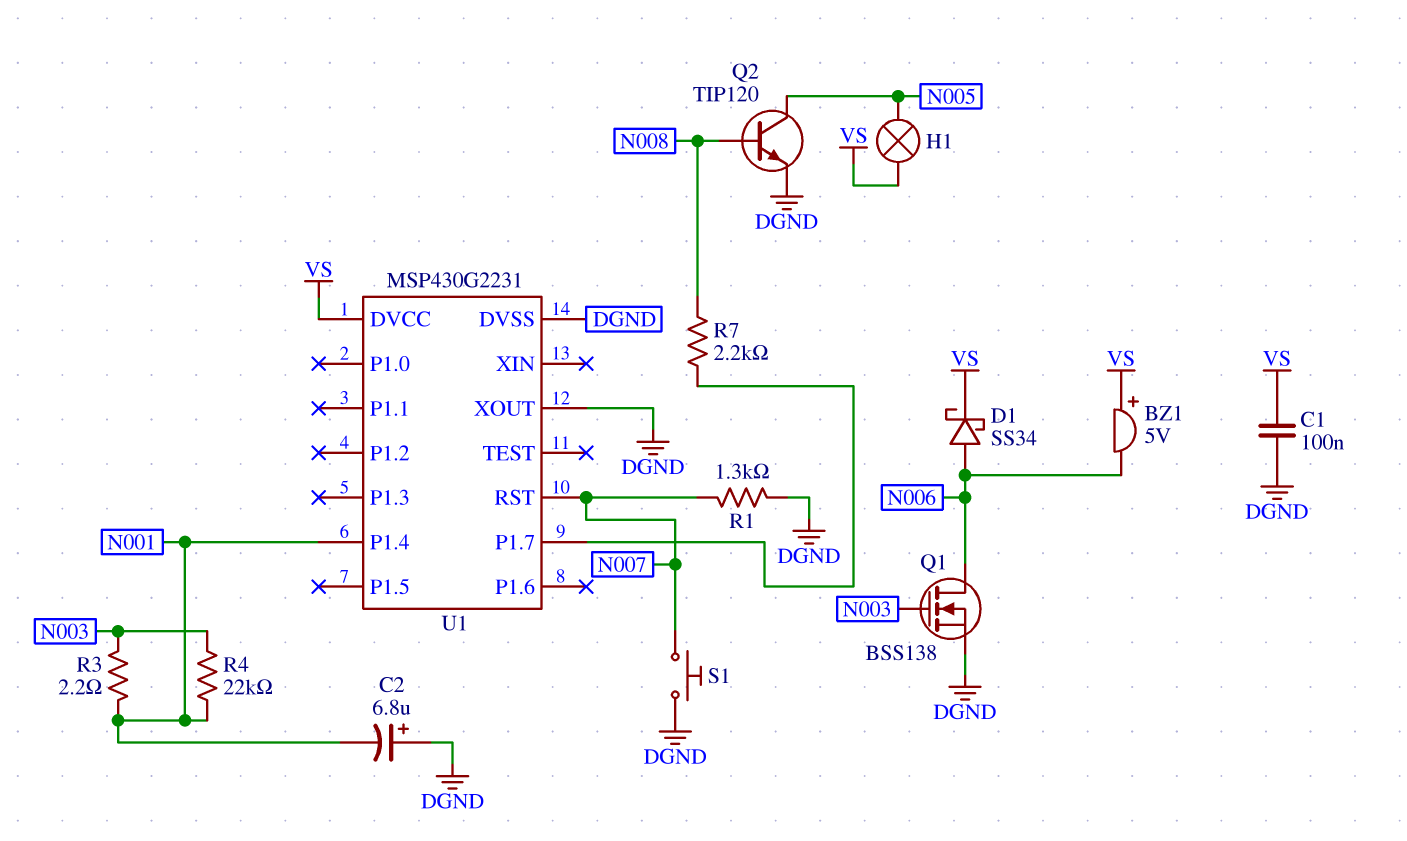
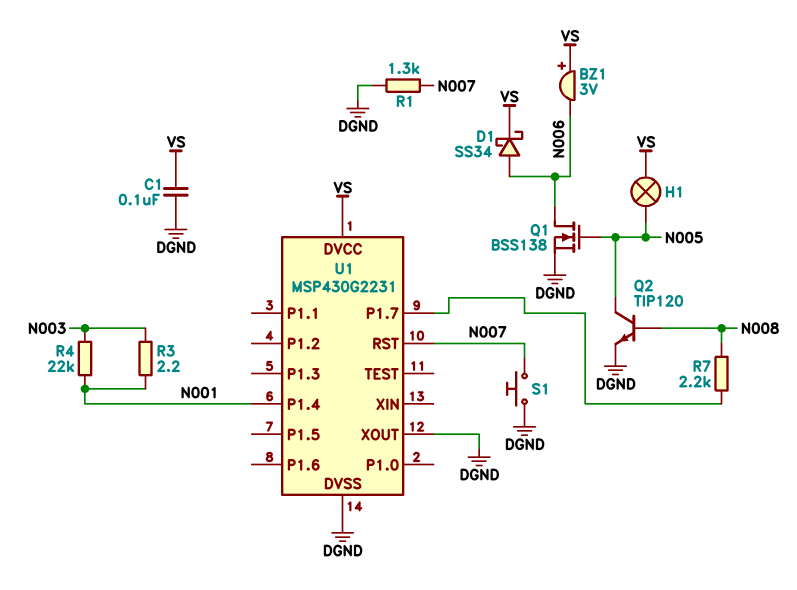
BZ1: buzzer 5V (plus VS, minus N006) -> buzzer 3V (plus VS, minus N006)
C2: 6.8uF (plus DGND, minus N001) -> none
Q1: NMOS BSS138 (G N003, D N006, S DGND) -> NMOS BSS138 (G N005, D N006, S DGND)

